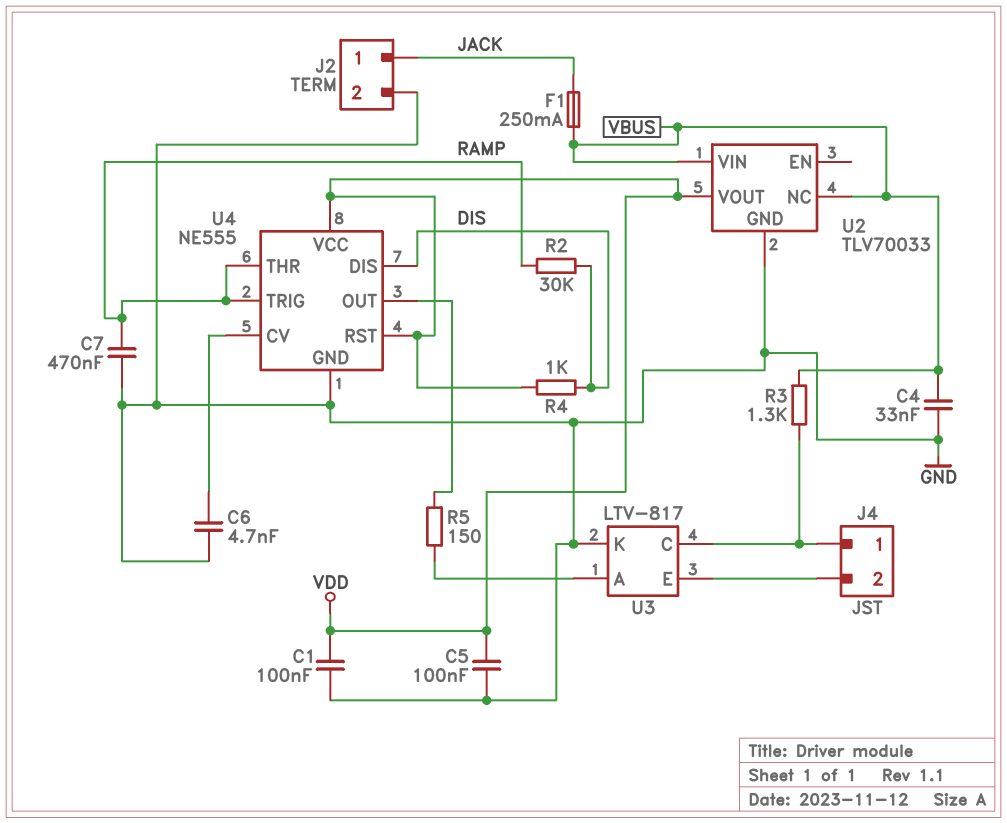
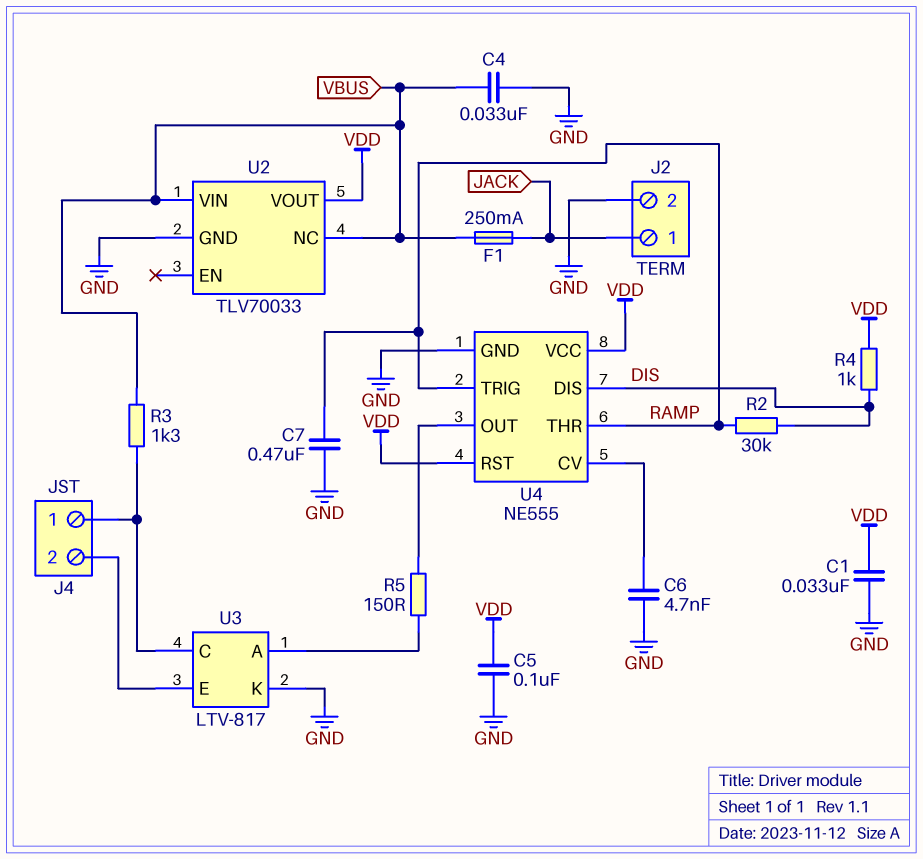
C1: 100nF (GND, VDD) -> 33nF (GND, VDD)

